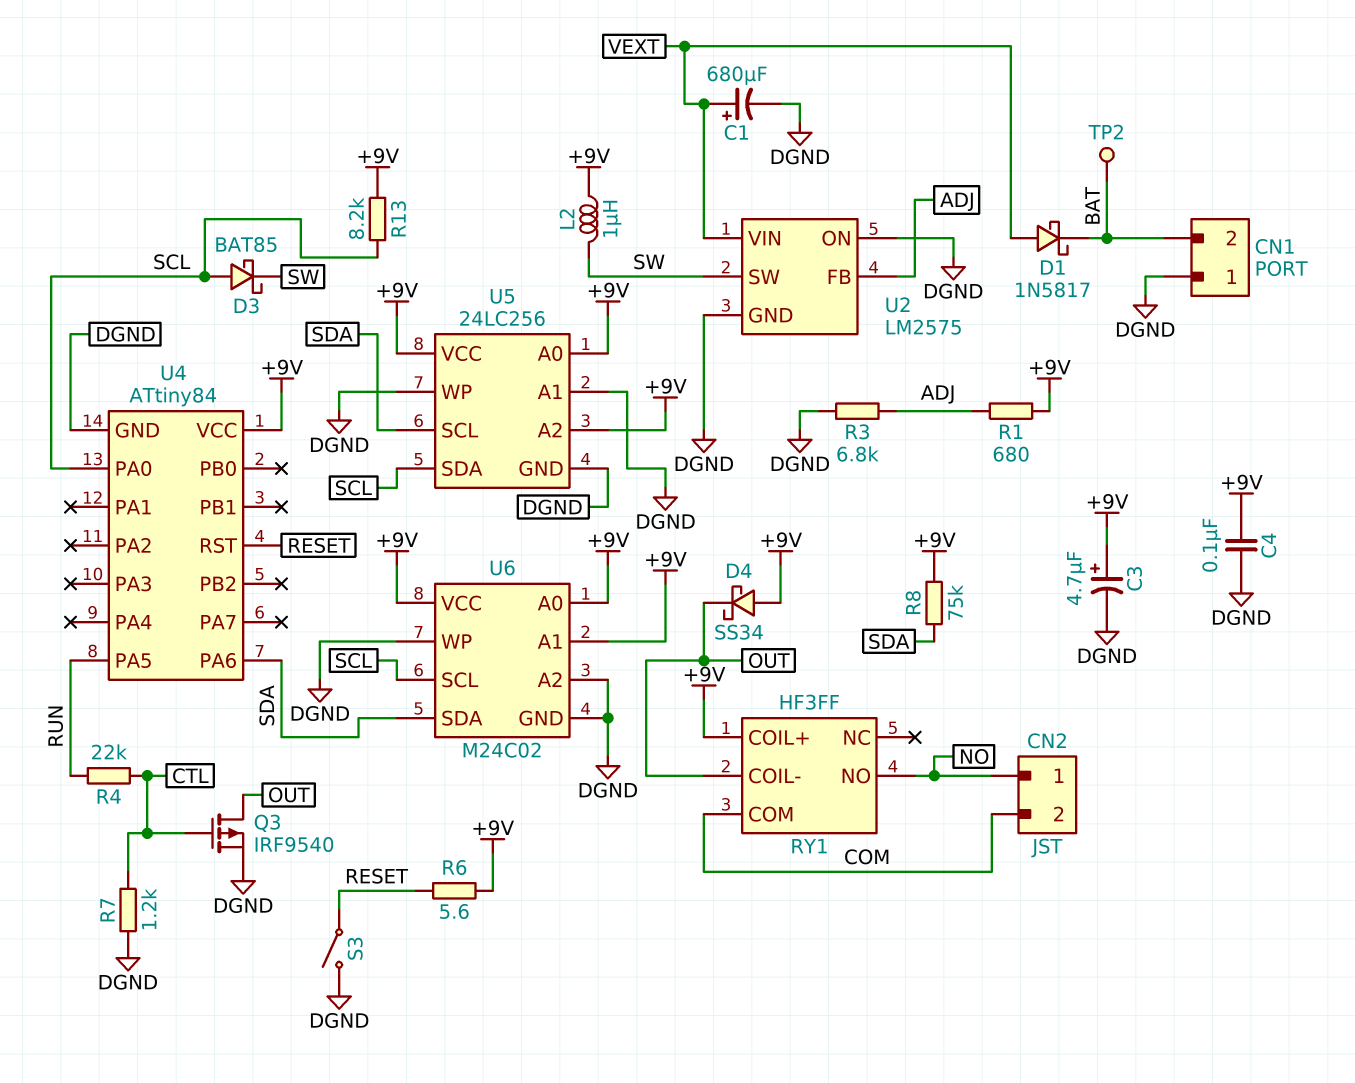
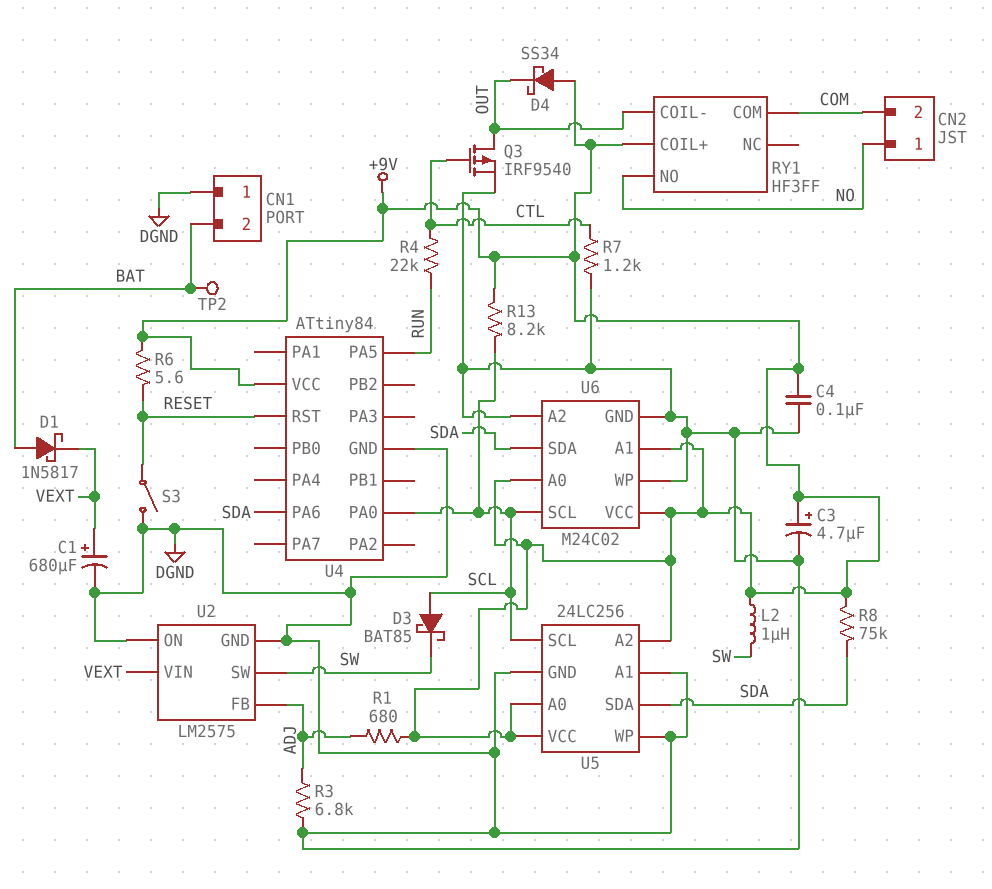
D1: schottky 1N5817 (A VEXT, K BAT) -> schottky 1N5817 (A BAT, K VEXT)
U5 pin SCL: SDA -> SCL
U5 pin SDA: SCL -> SDA

